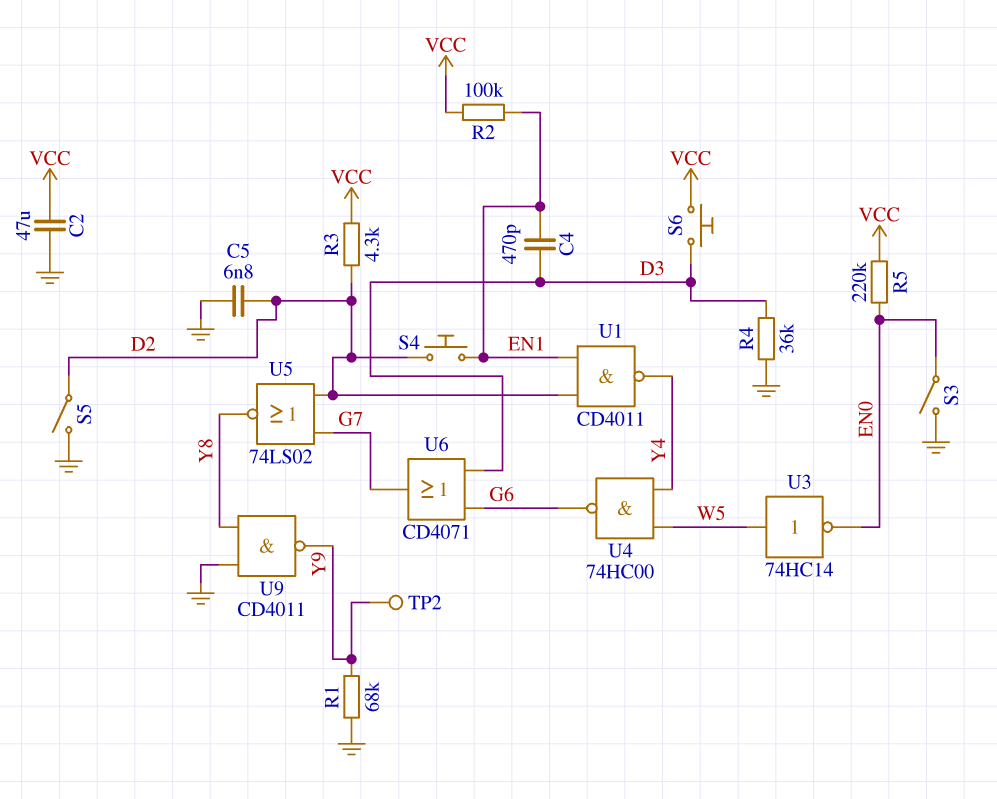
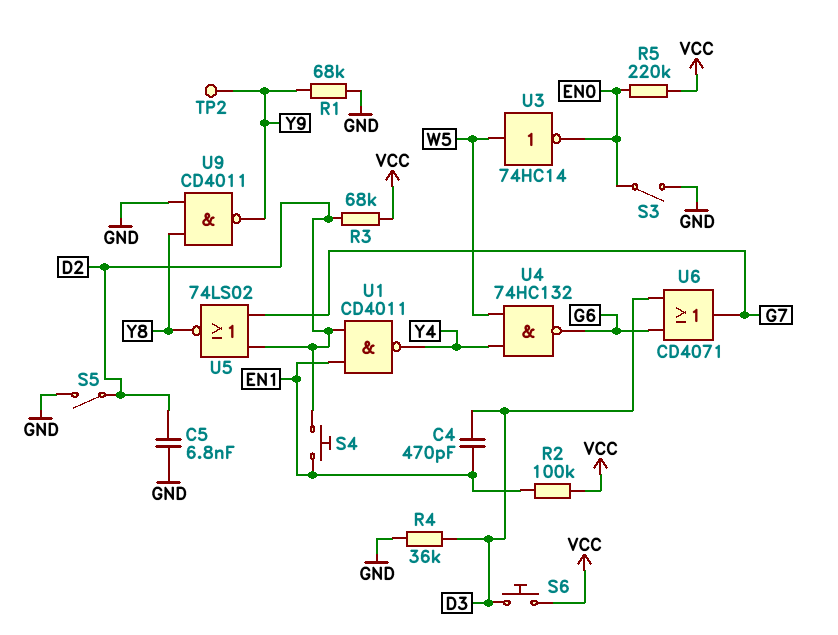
C2: 47uF (GND, VCC) -> none
R3: 4.3k (D2, VCC) -> 68k (D2, VCC)
U4: NAND 74HC00 (in W5, in Y4, out G6) -> NAND 74HC132 (in W5, in Y4, out G6)

